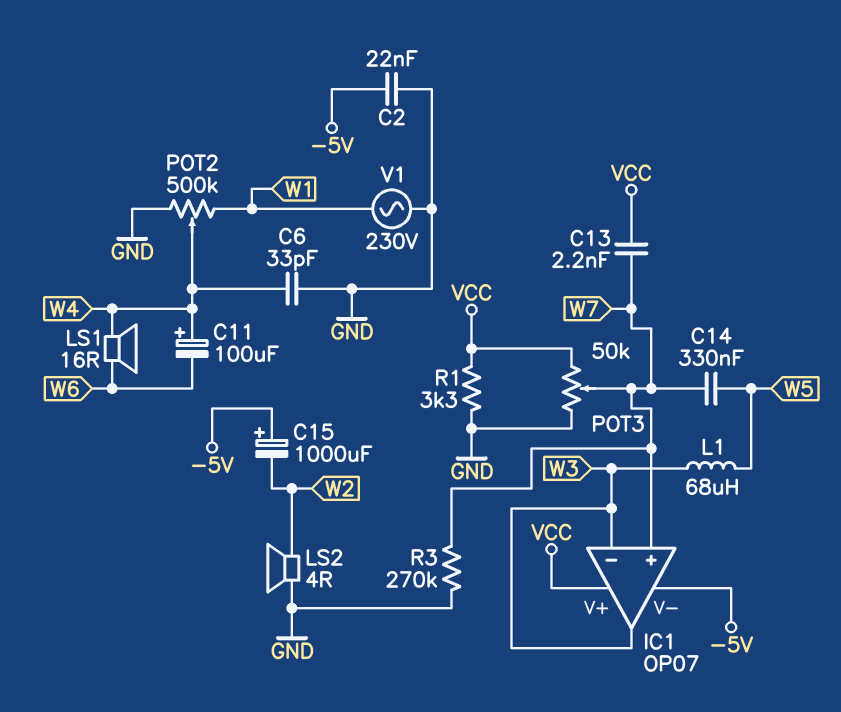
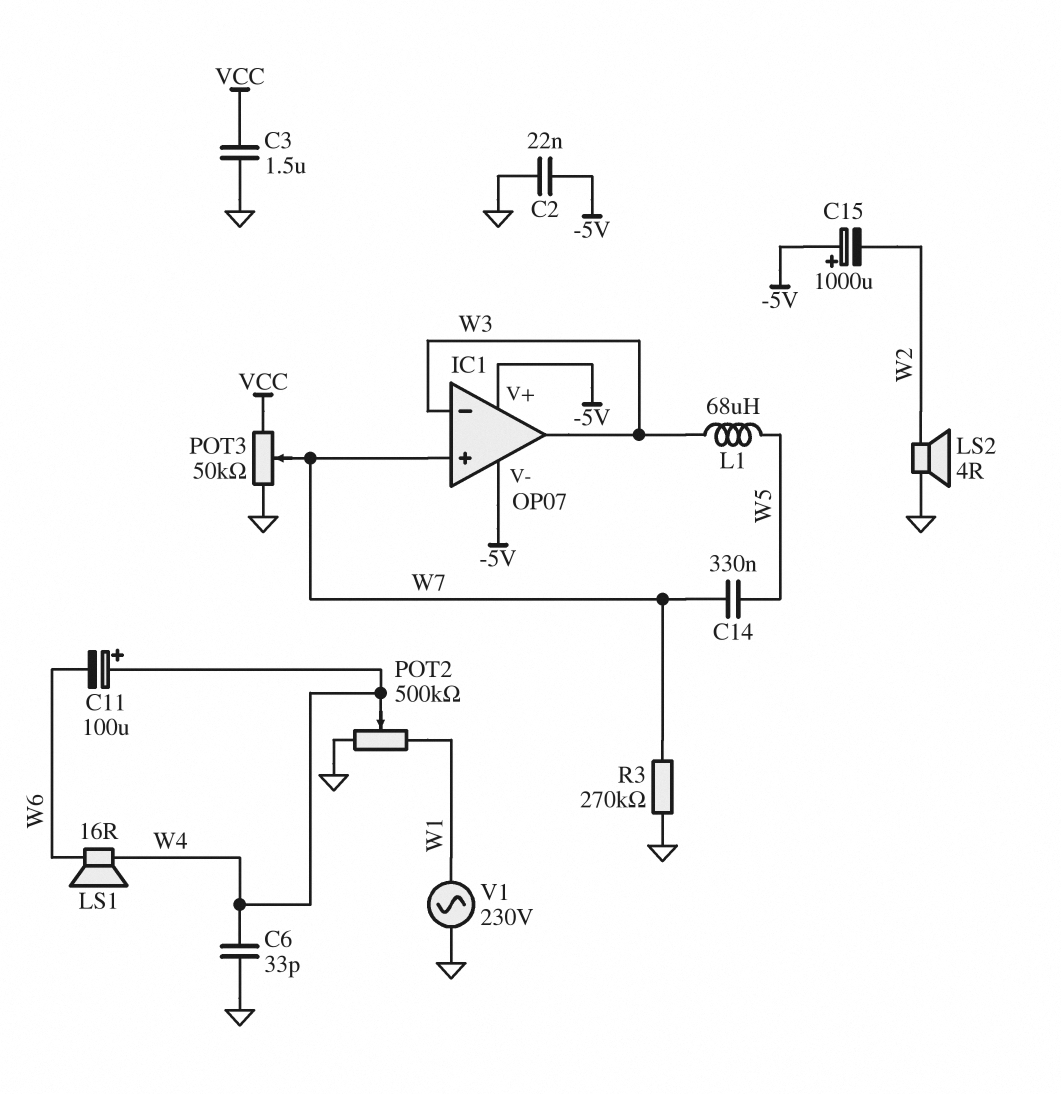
C3: none -> 1.5uF (GND, VCC)
C13: 2.2nF (VCC, W7) -> none
IC1 pin V+: VCC -> -5V
R1: 3.3k (GND, VCC) -> none

